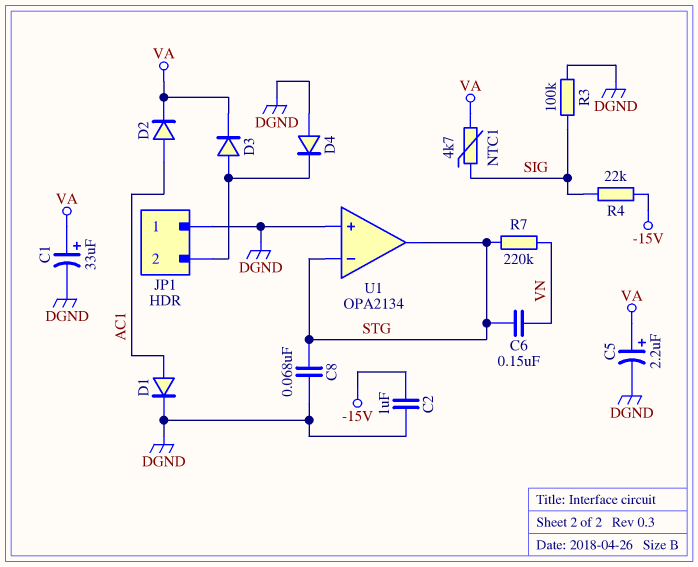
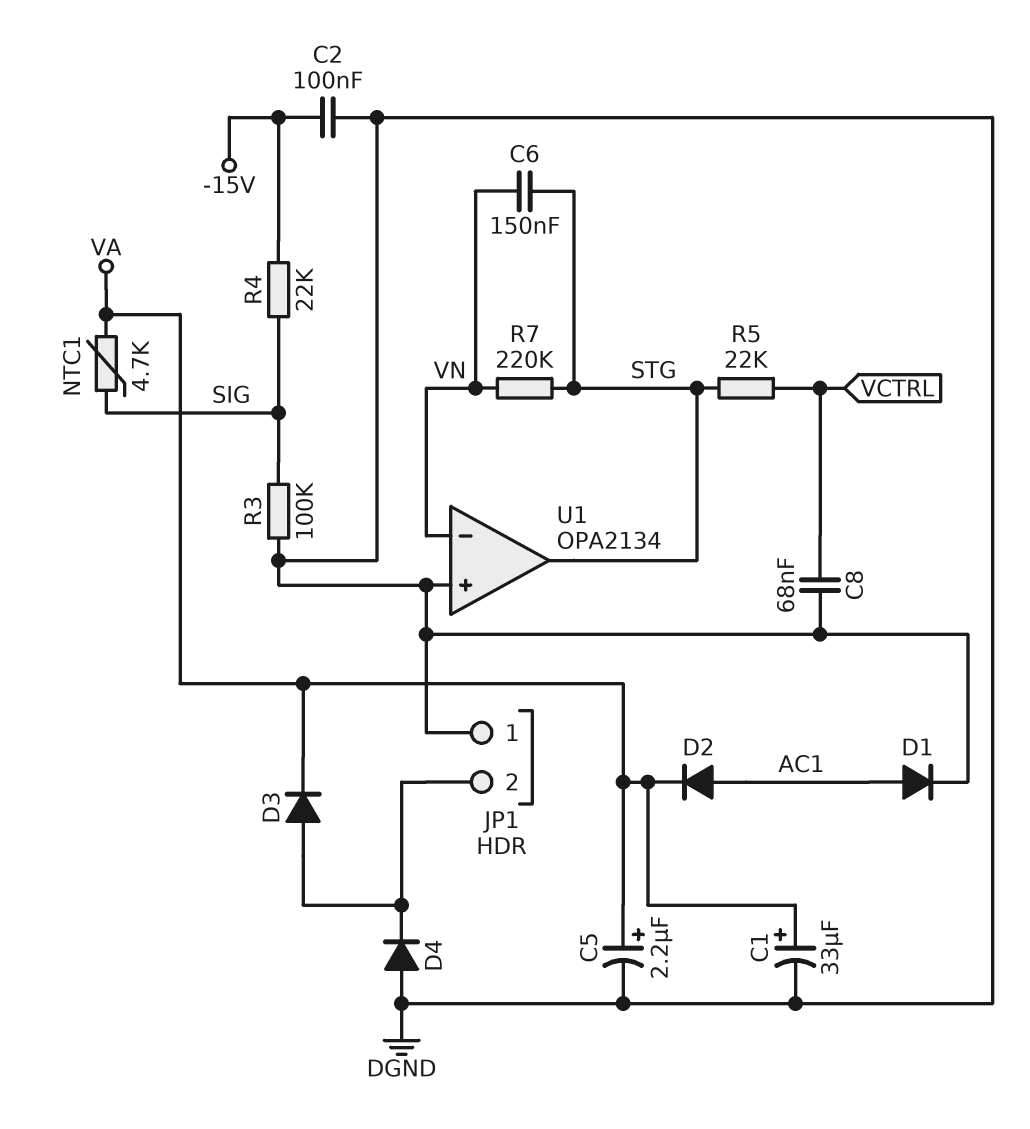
C2: 1uF (-15V, DGND) -> 100nF (-15V, DGND)
C8: 68nF (DGND, STG) -> 68nF (DGND, VCTRL)
R5: none -> 22k (STG, VCTRL)
U1 pin in-: STG -> VN

